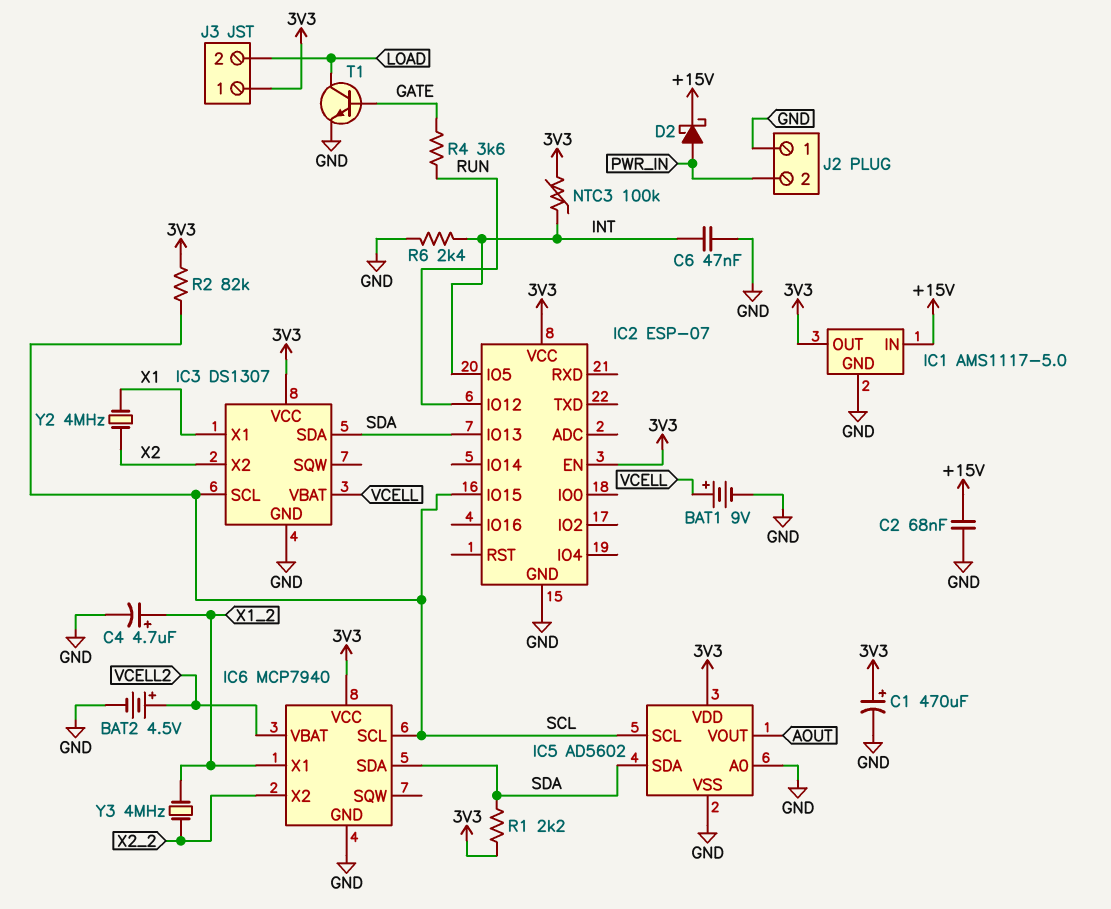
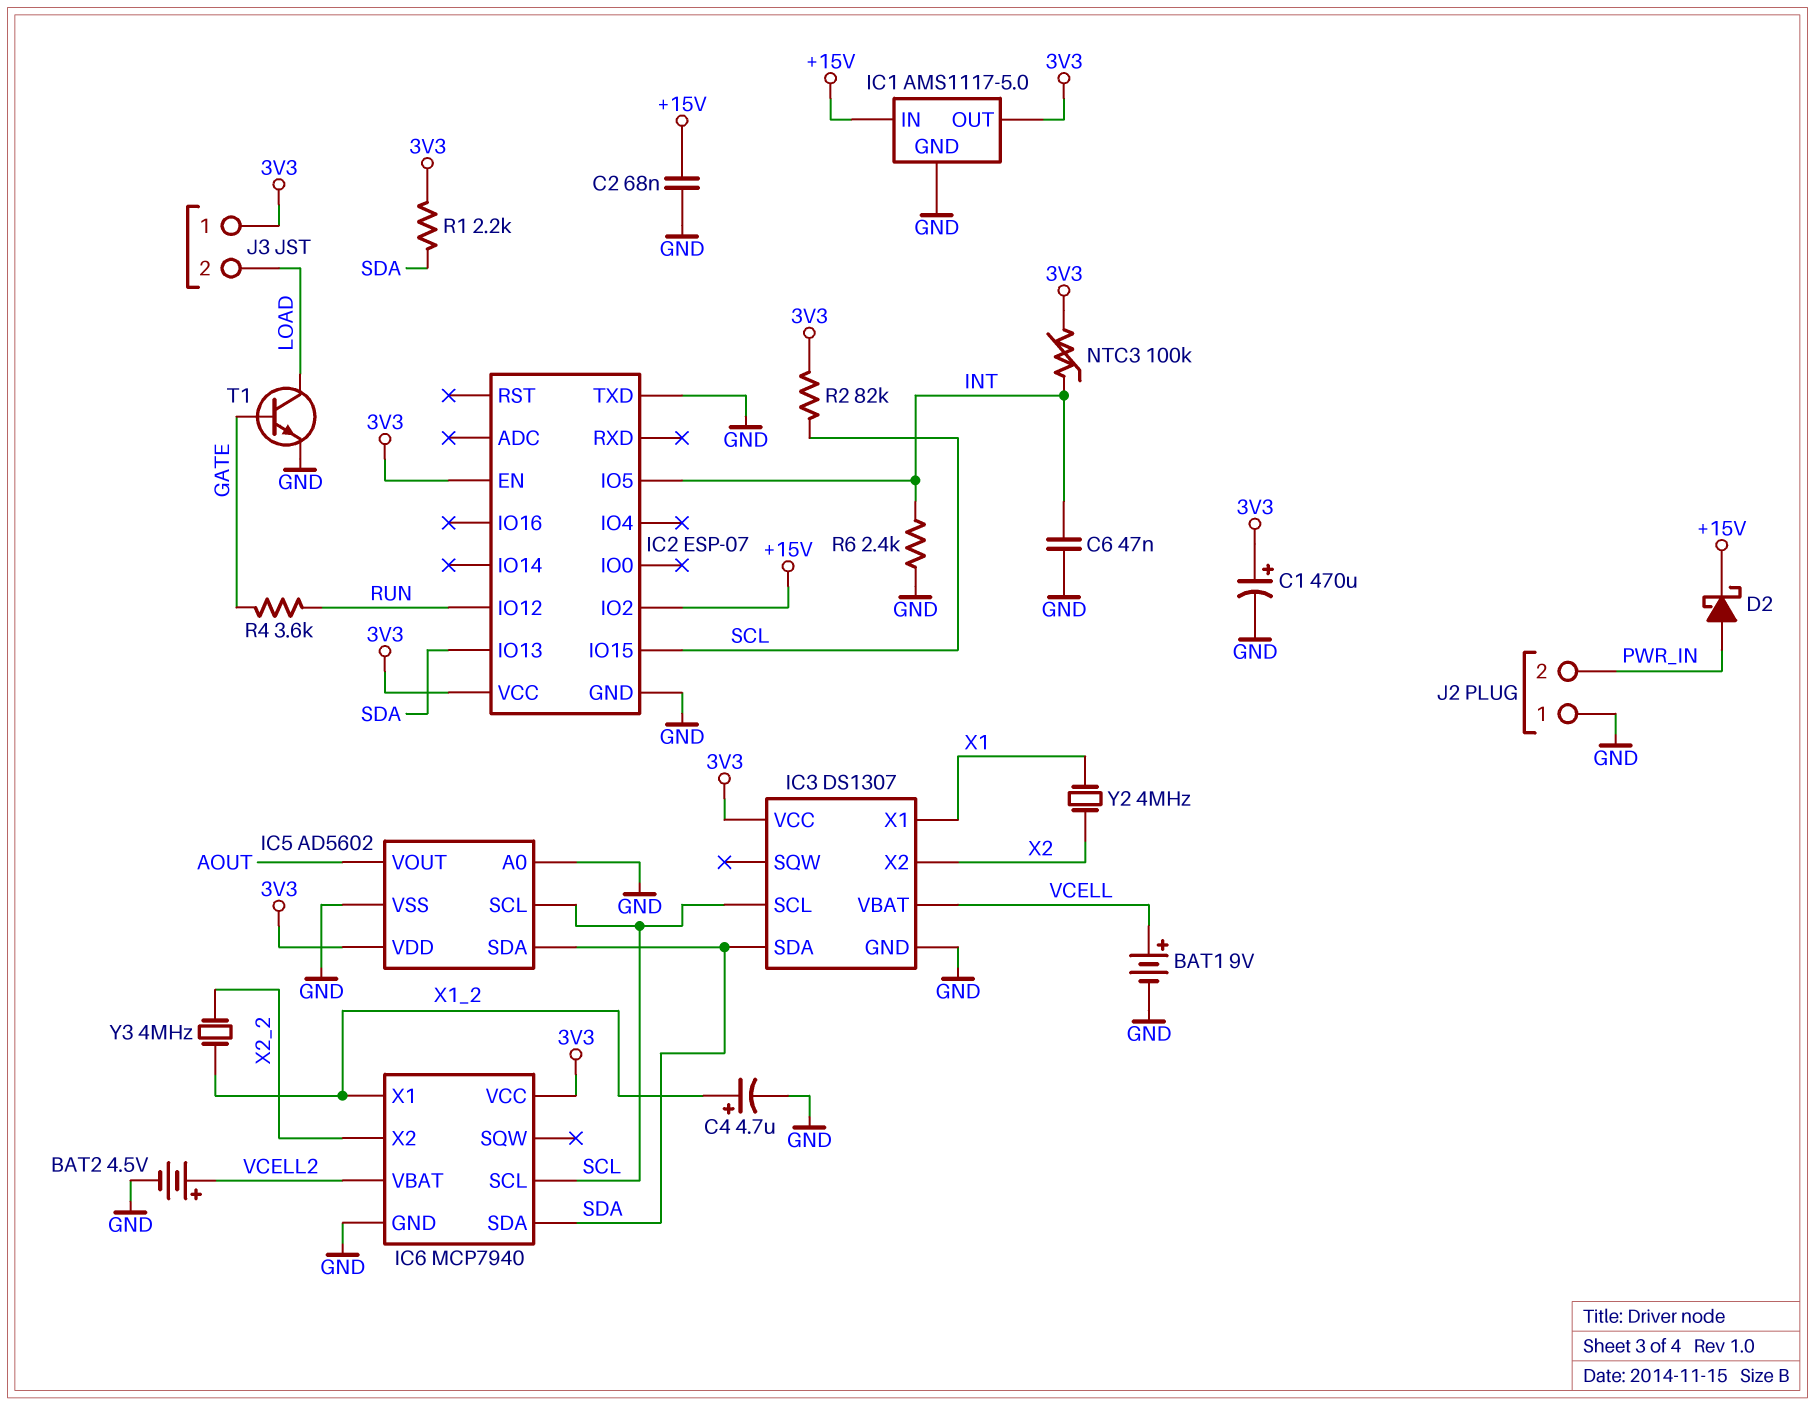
IC2 pin IO2: none -> +15V
IC2 pin TXD: none -> GND

